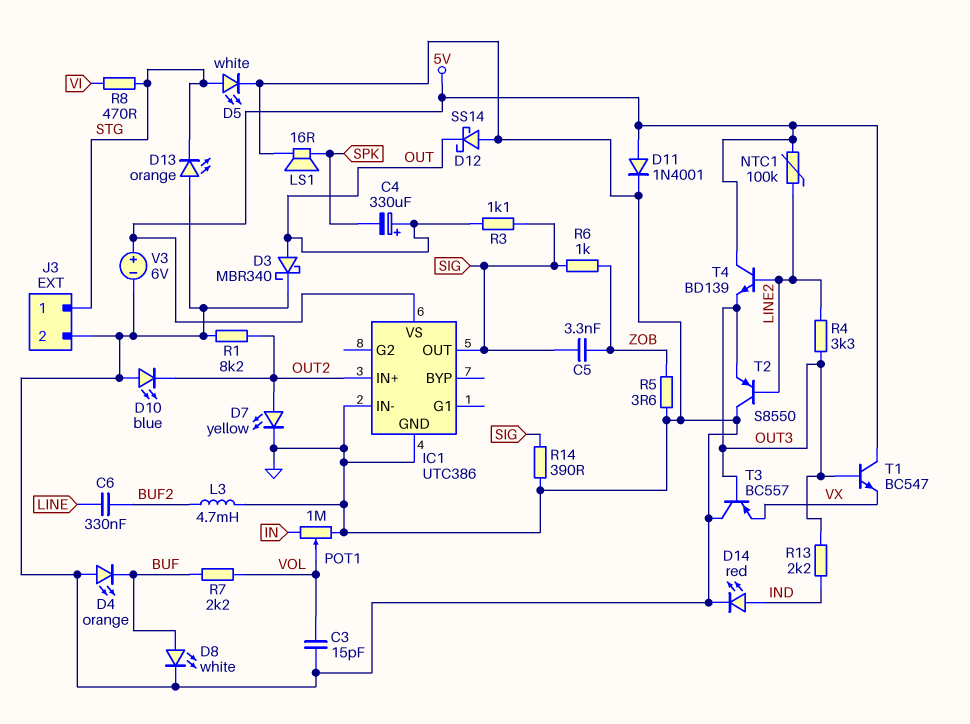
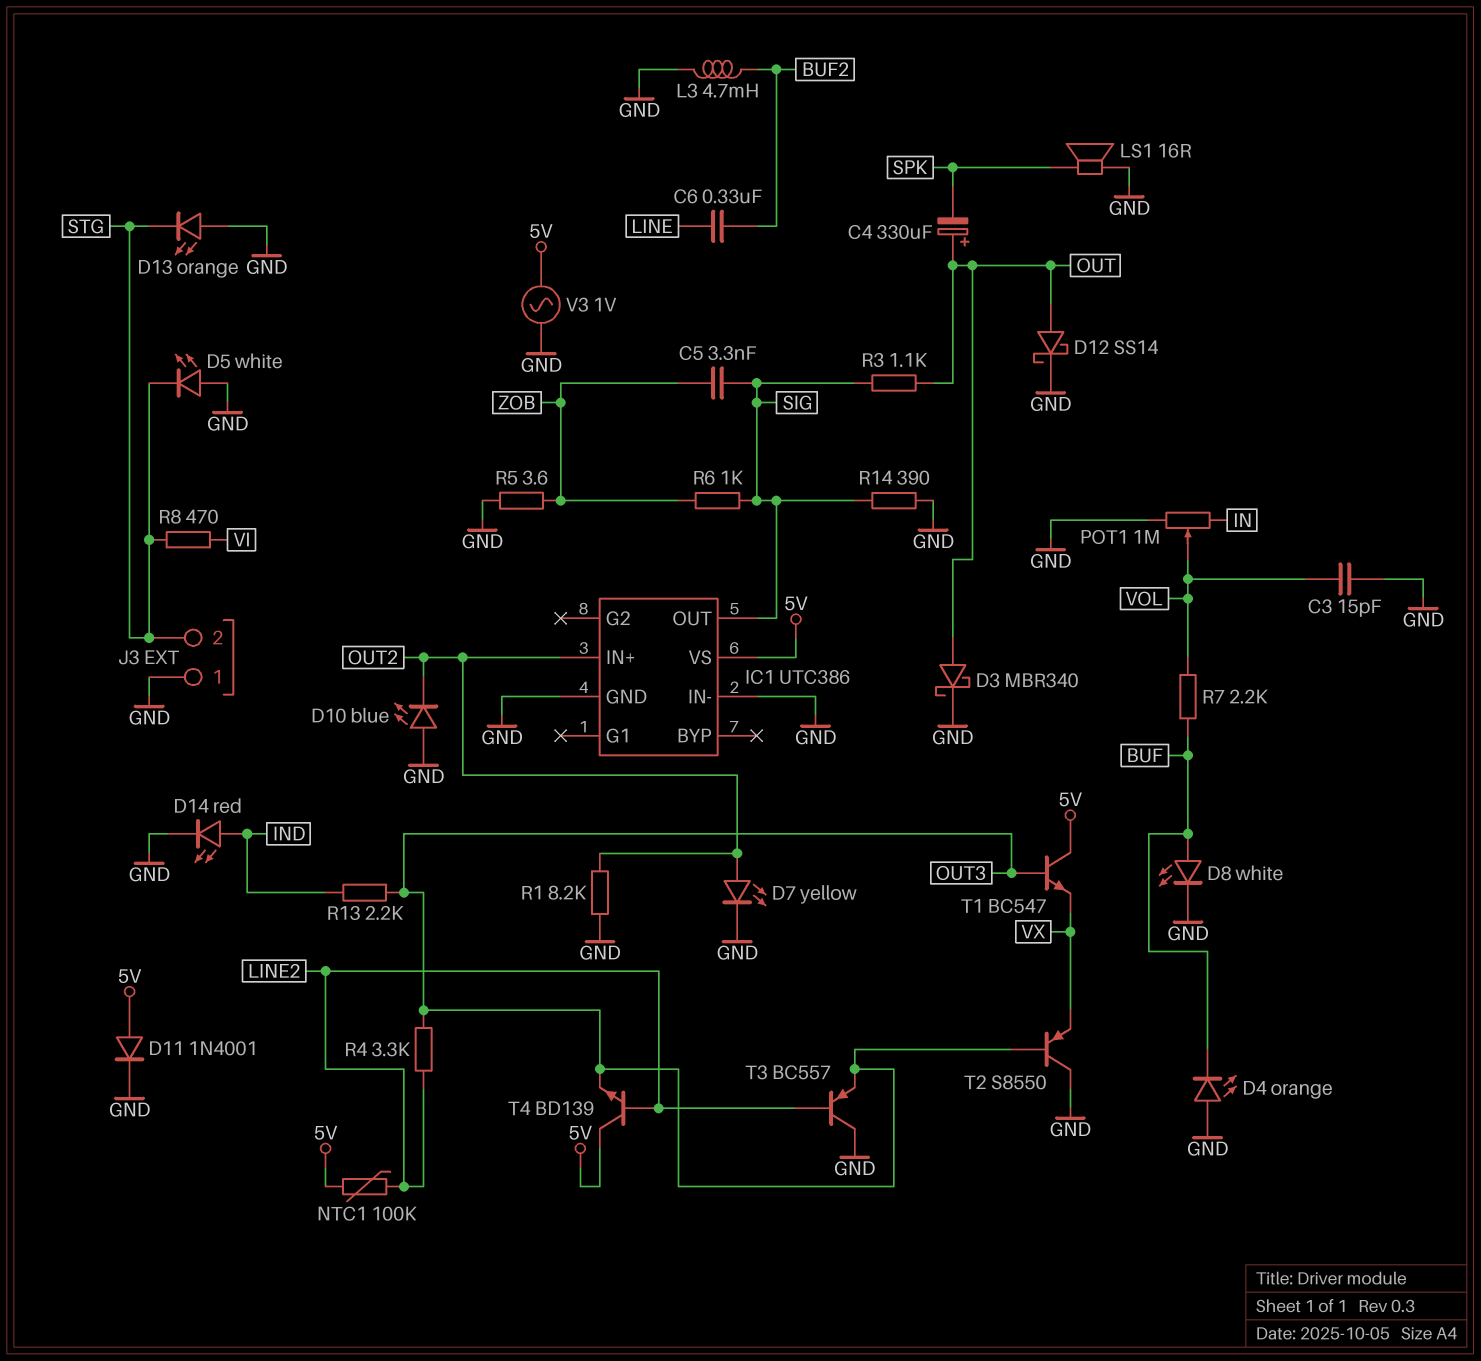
D5: LED white (A STG, K GND) -> LED white (A GND, K STG)
D12: schottky SS14 (A GND, K OUT) -> schottky SS14 (A OUT, K GND)
J3 pin 1: STG -> GND
J3 pin 2: GND -> STG
T2: PNP S8550 (B LINE2, C GND, E OUT3) -> PNP S8550 (B OUT3, C GND, E VX)
T3: PNP BC557 (B OUT3, C GND, E VX) -> PNP BC557 (B LINE2, C GND, E OUT3)
V3: 6V (plus 5V, minus GND) -> AC 1V (5V, GND)

